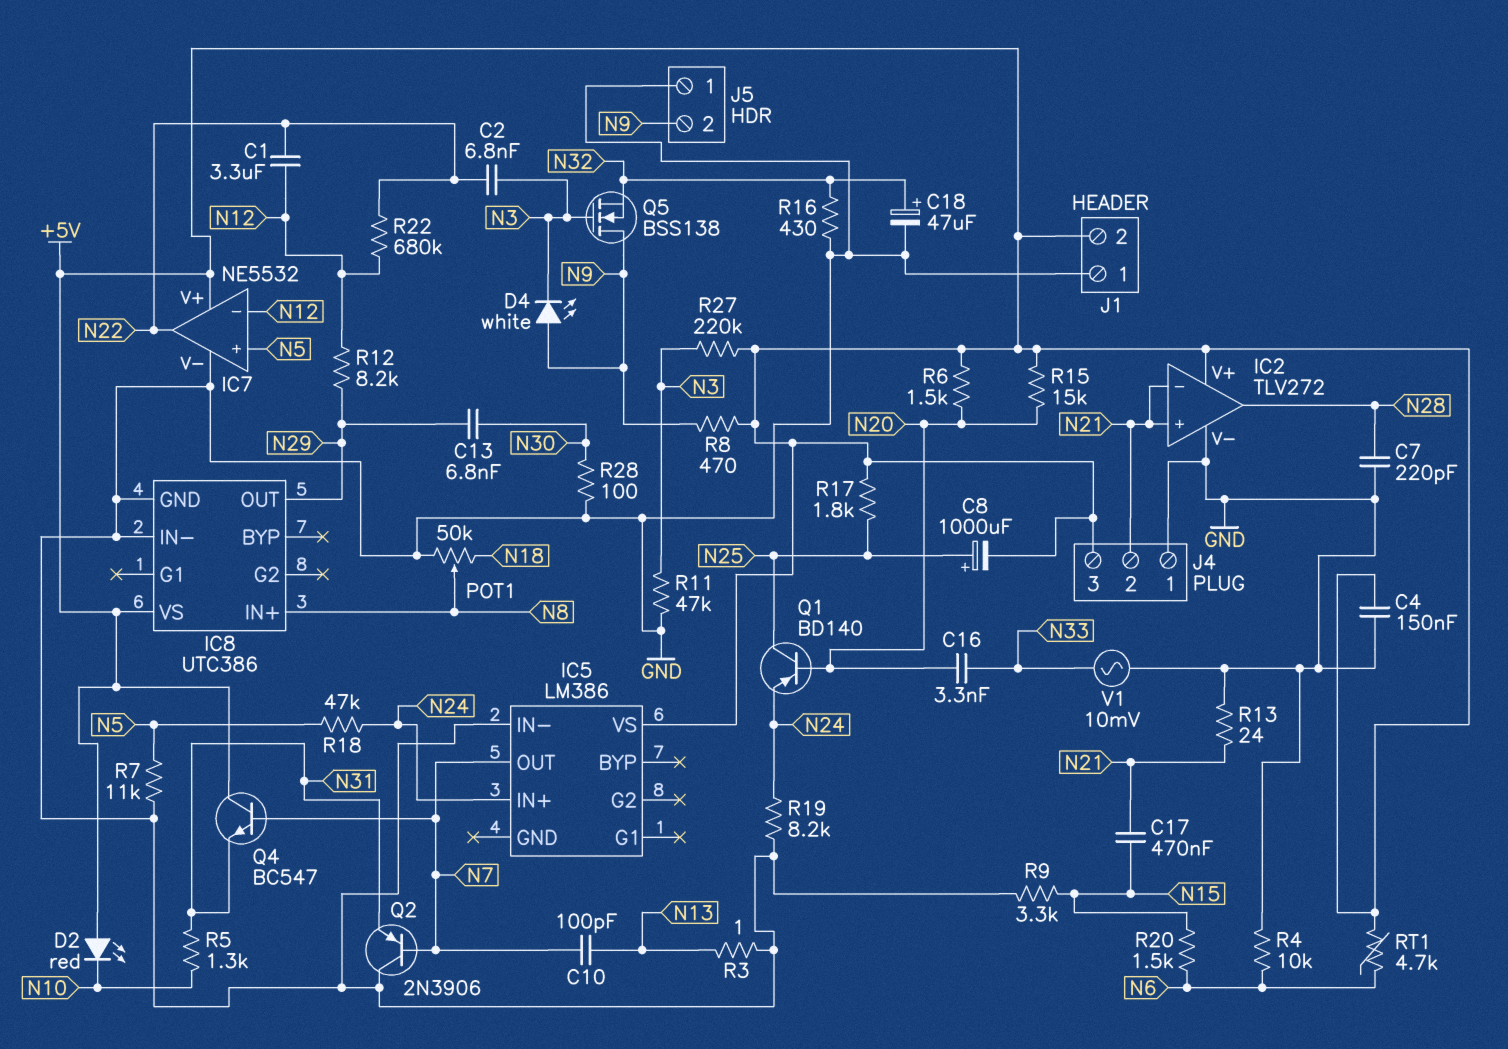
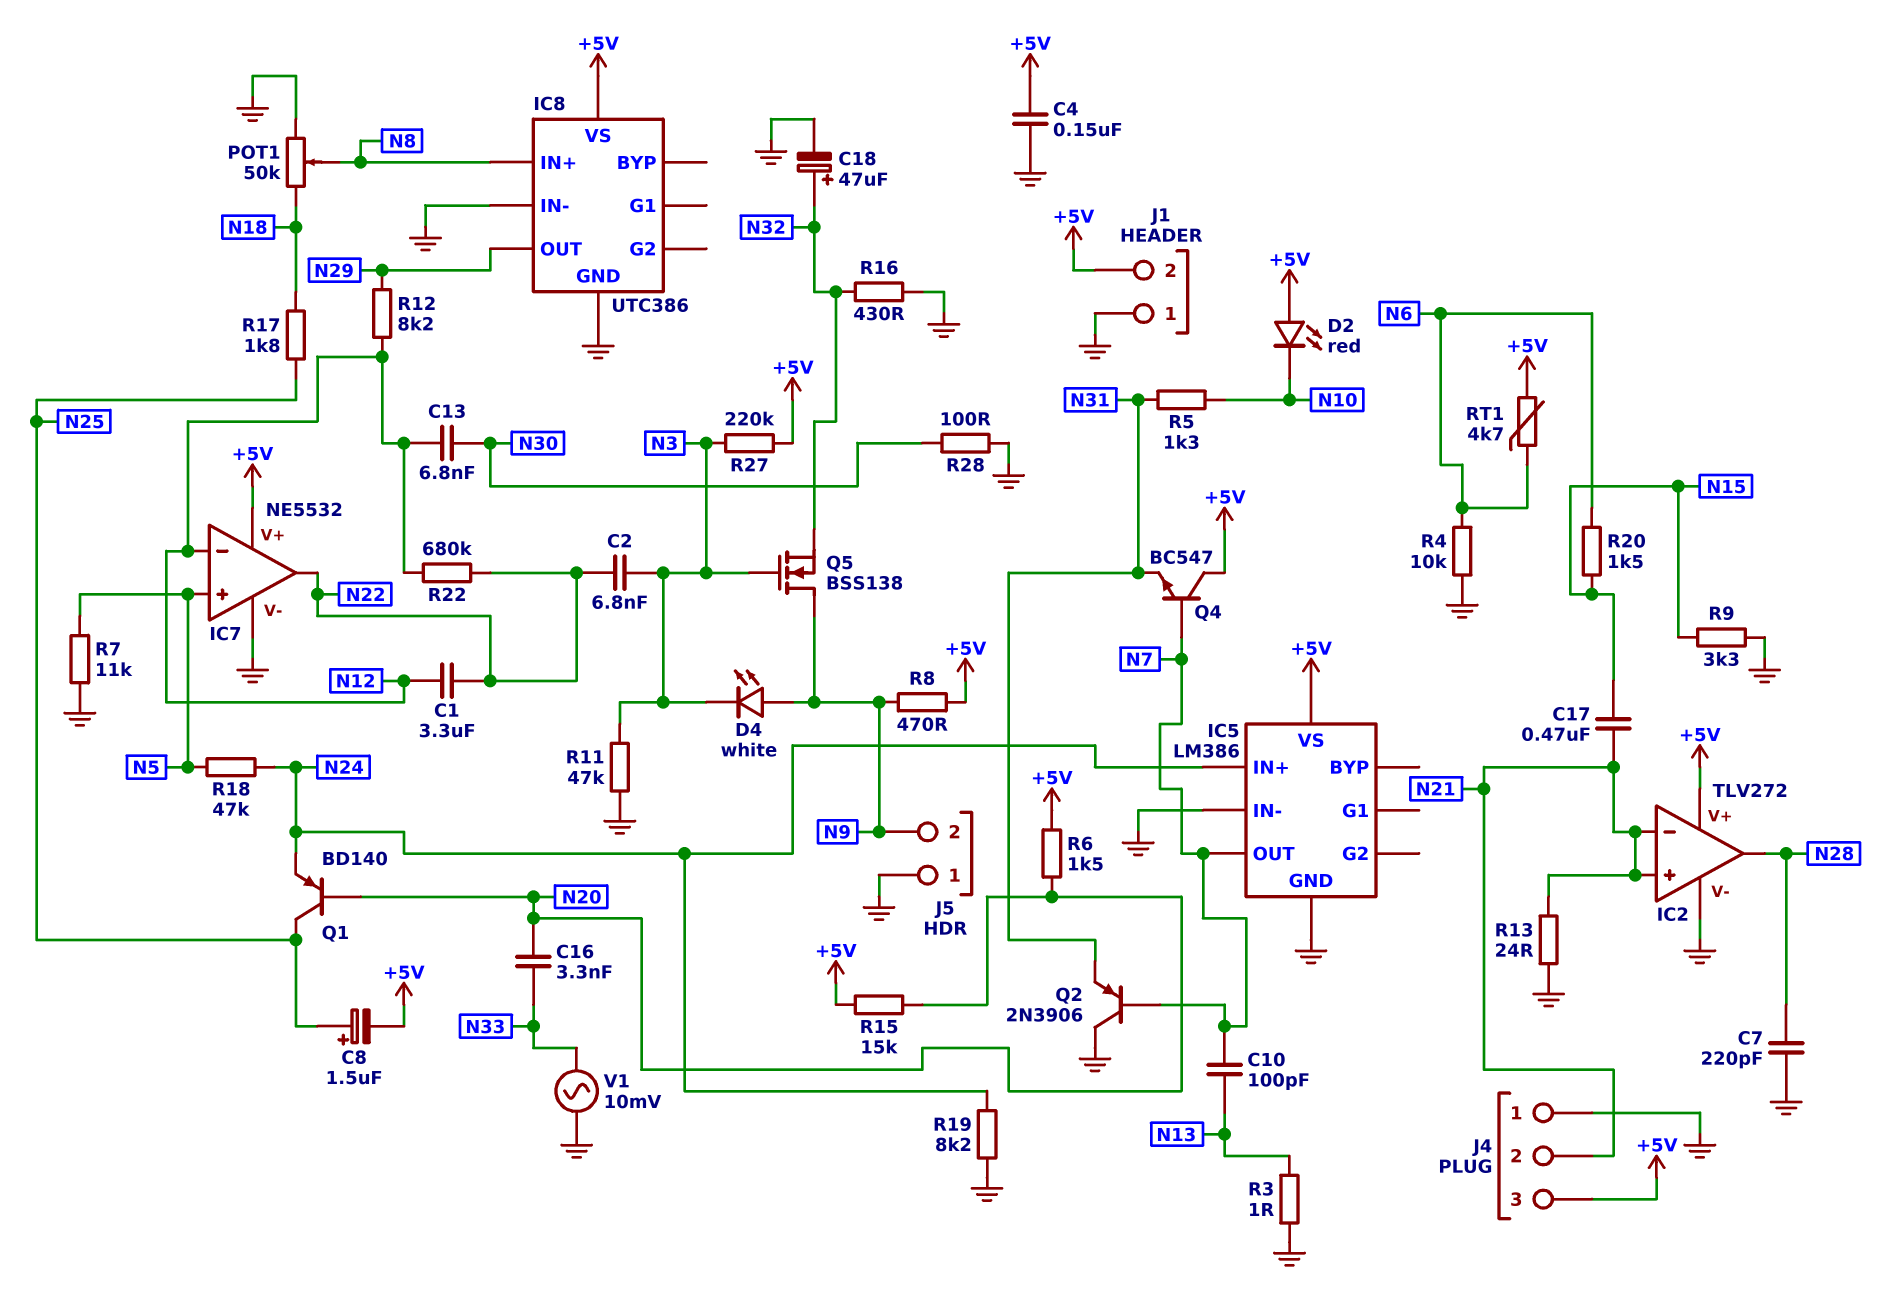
C8: 1000uF (plus N25, minus +5V) -> 1.5uF (plus N25, minus +5V)
C13: 6.8nF (N29, N30) -> 6.8nF (N12, N30)
IC5 pin GND: none -> GND
R17: 1.8k (+5V, N25) -> 1.8k (N18, N25)

